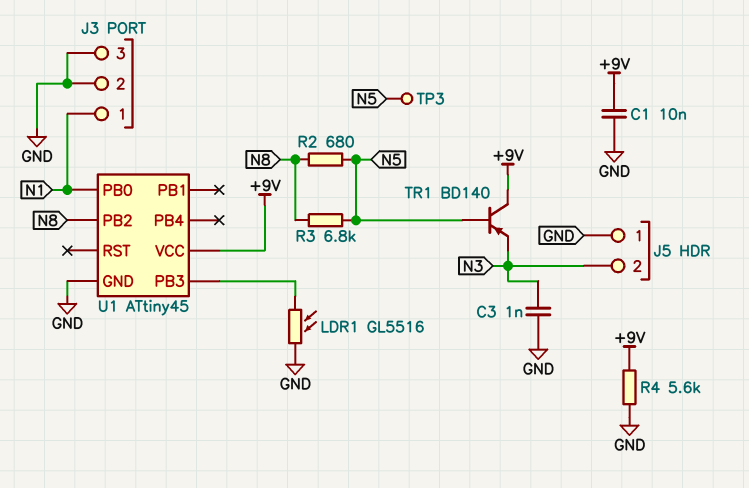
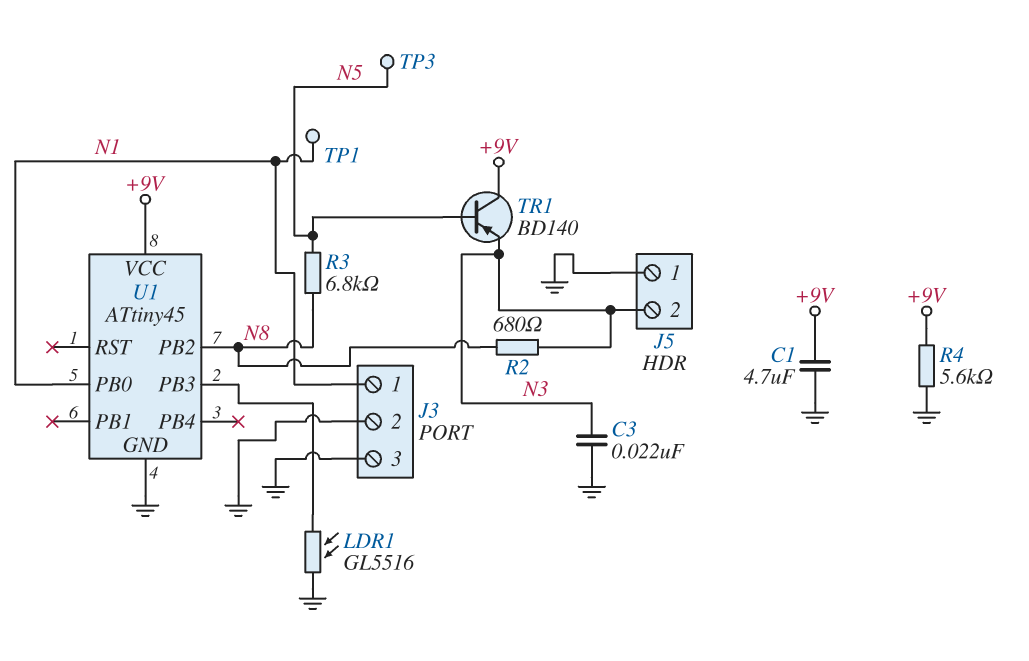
C1: 10nF (+9V, GND) -> 4.7uF (+9V, GND)
C3: 1nF (GND, N3) -> 22nF (GND, N3)
R2: 680 (N5, N8) -> 680 (N3, N8)
TP1: none -> test point (N1)

